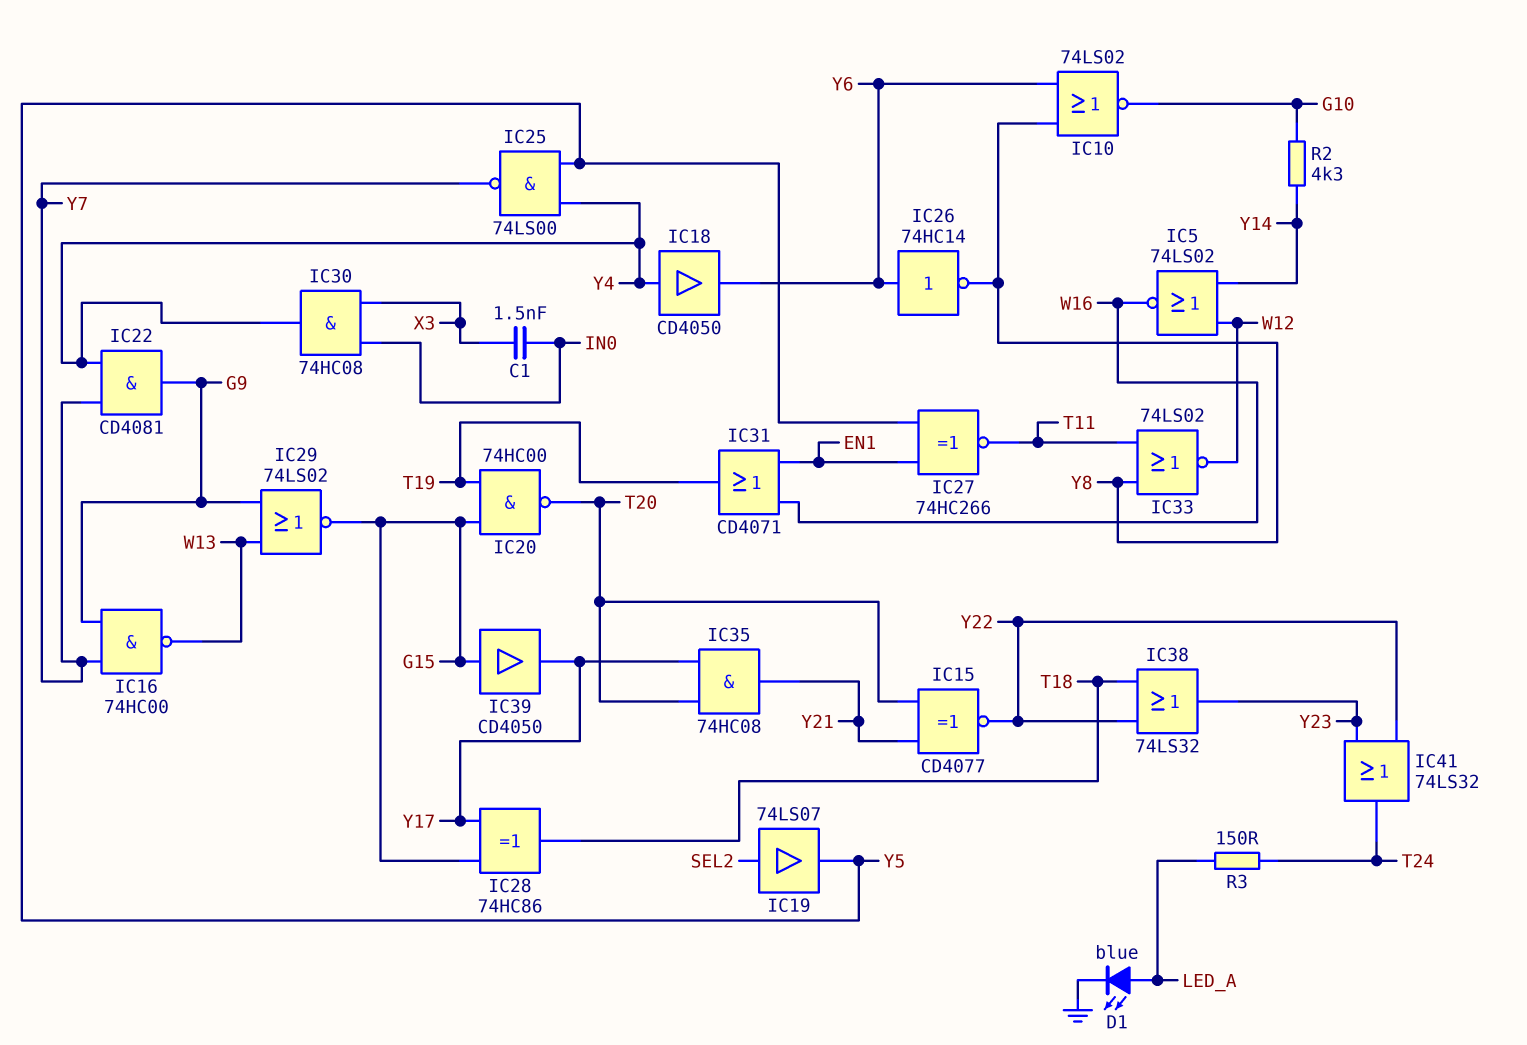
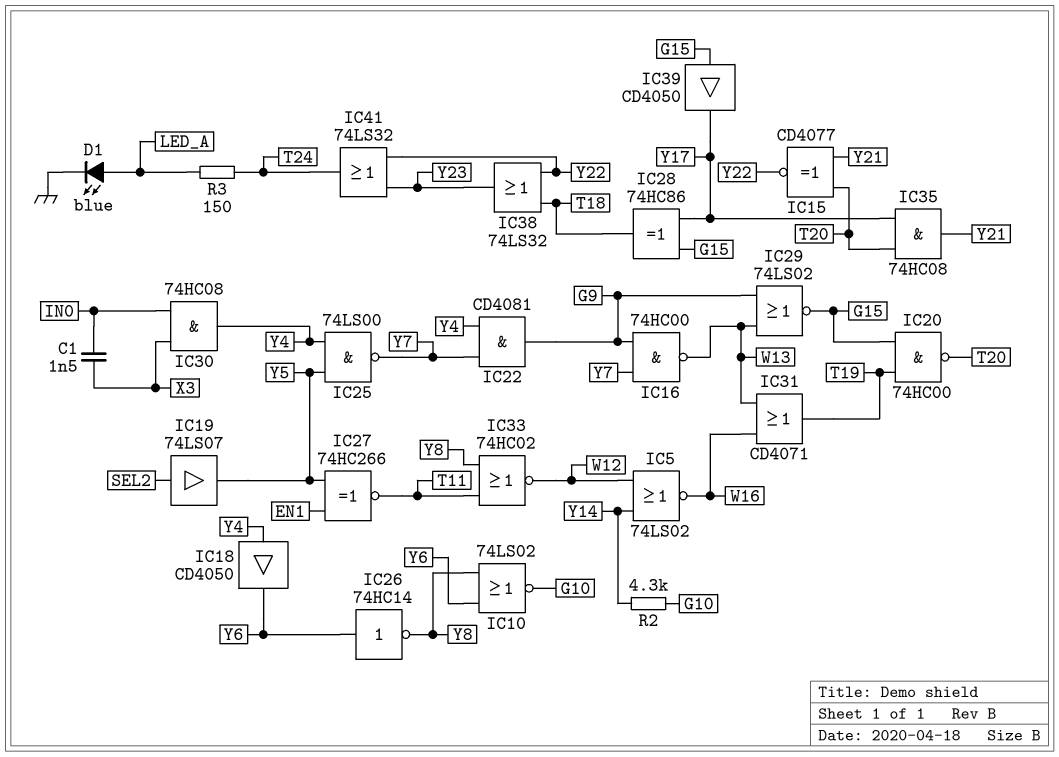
IC31: OR CD4071 (in EN1, in W16, out T19) -> OR CD4071 (in W13, in W16, out T19)
IC33: NOR 74LS02 (in T11, in Y8, out W12) -> NOR 74HC02 (in T11, in Y8, out W12)

